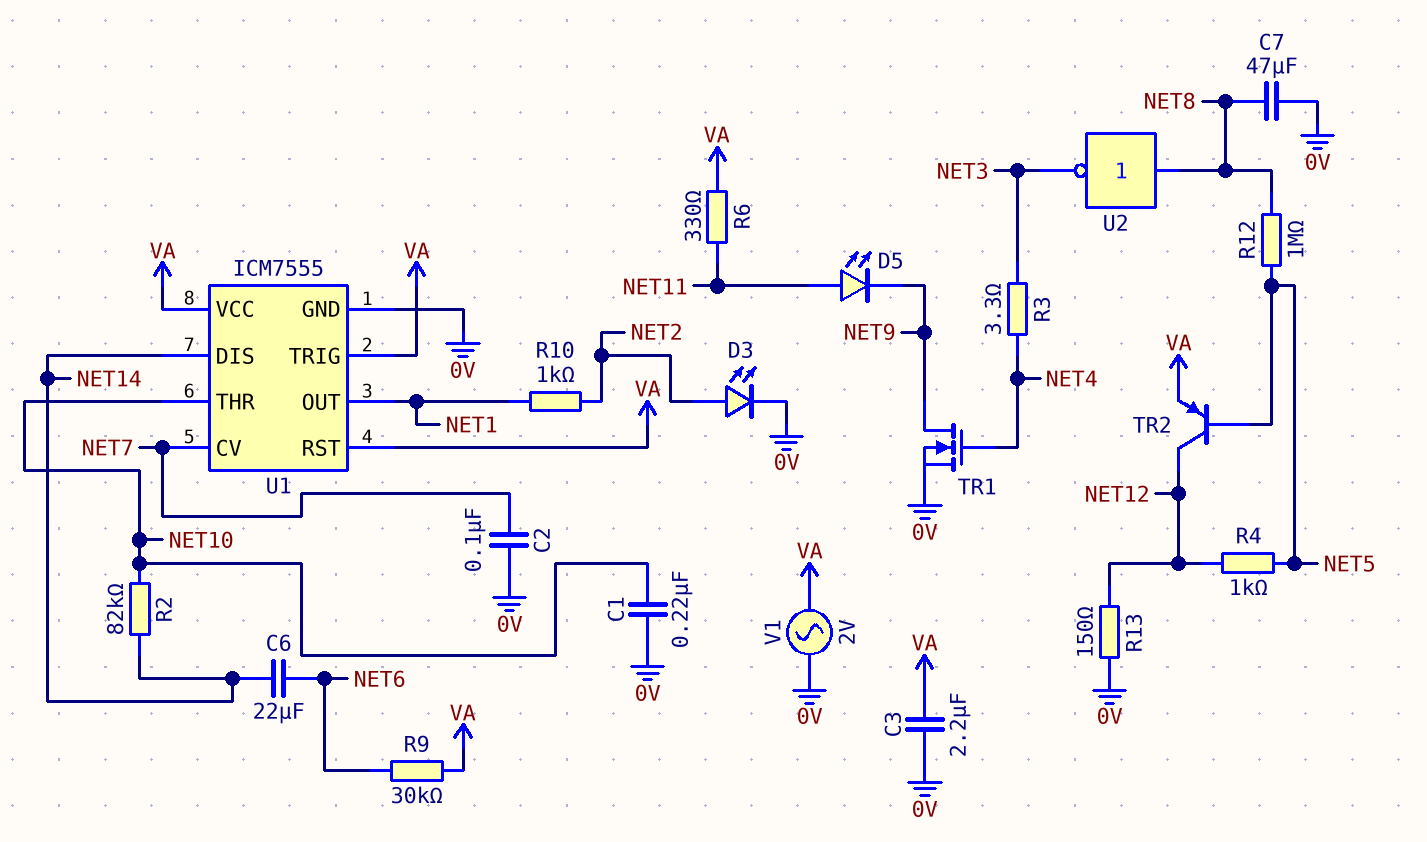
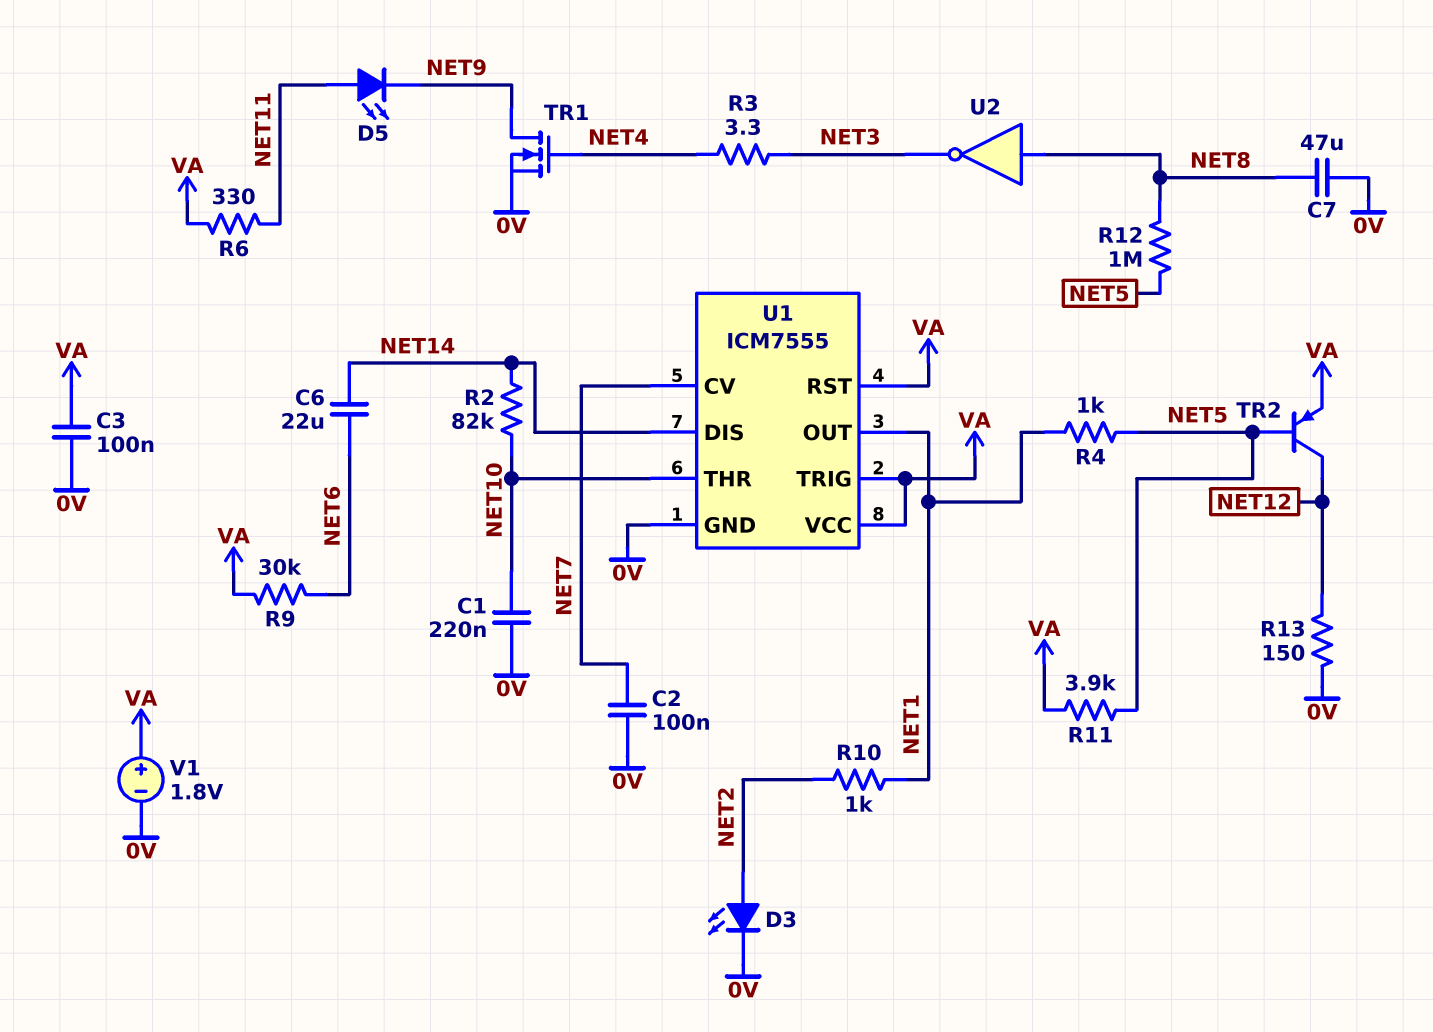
C3: 2.2uF (0V, VA) -> 100nF (0V, VA)
R4: 1k (NET5, NET12) -> 1k (NET1, NET5)
R11: none -> 3.9k (NET5, VA)
V1: AC 2V (0V, VA) -> 1.8V (plus VA, minus 0V)

